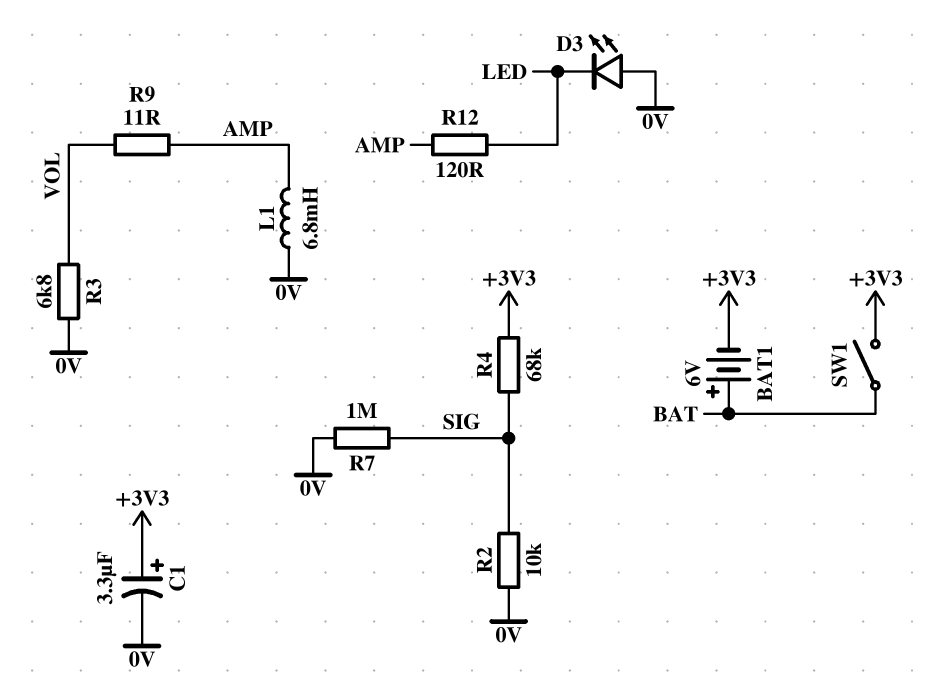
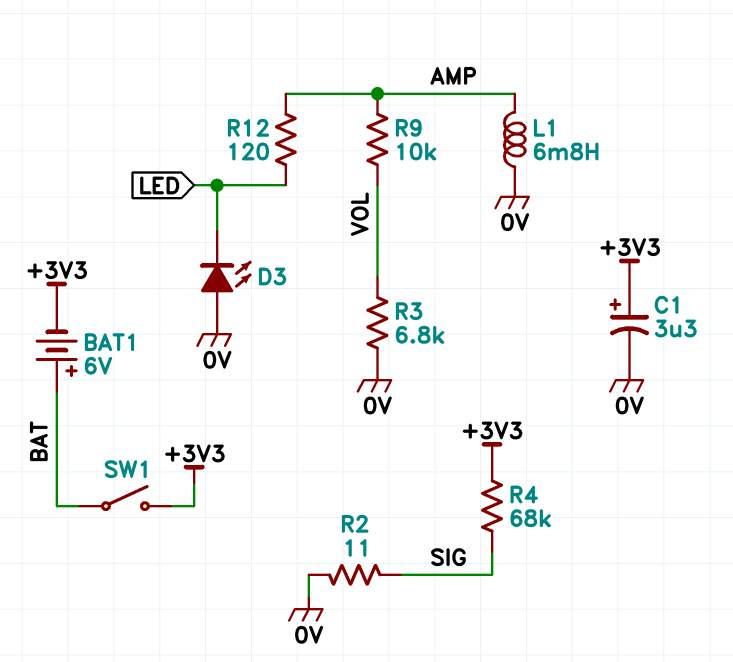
R2: 10k (0V, SIG) -> 11 (0V, SIG)
R7: 1M (0V, SIG) -> none
R9: 11 (AMP, VOL) -> 10k (AMP, VOL)

